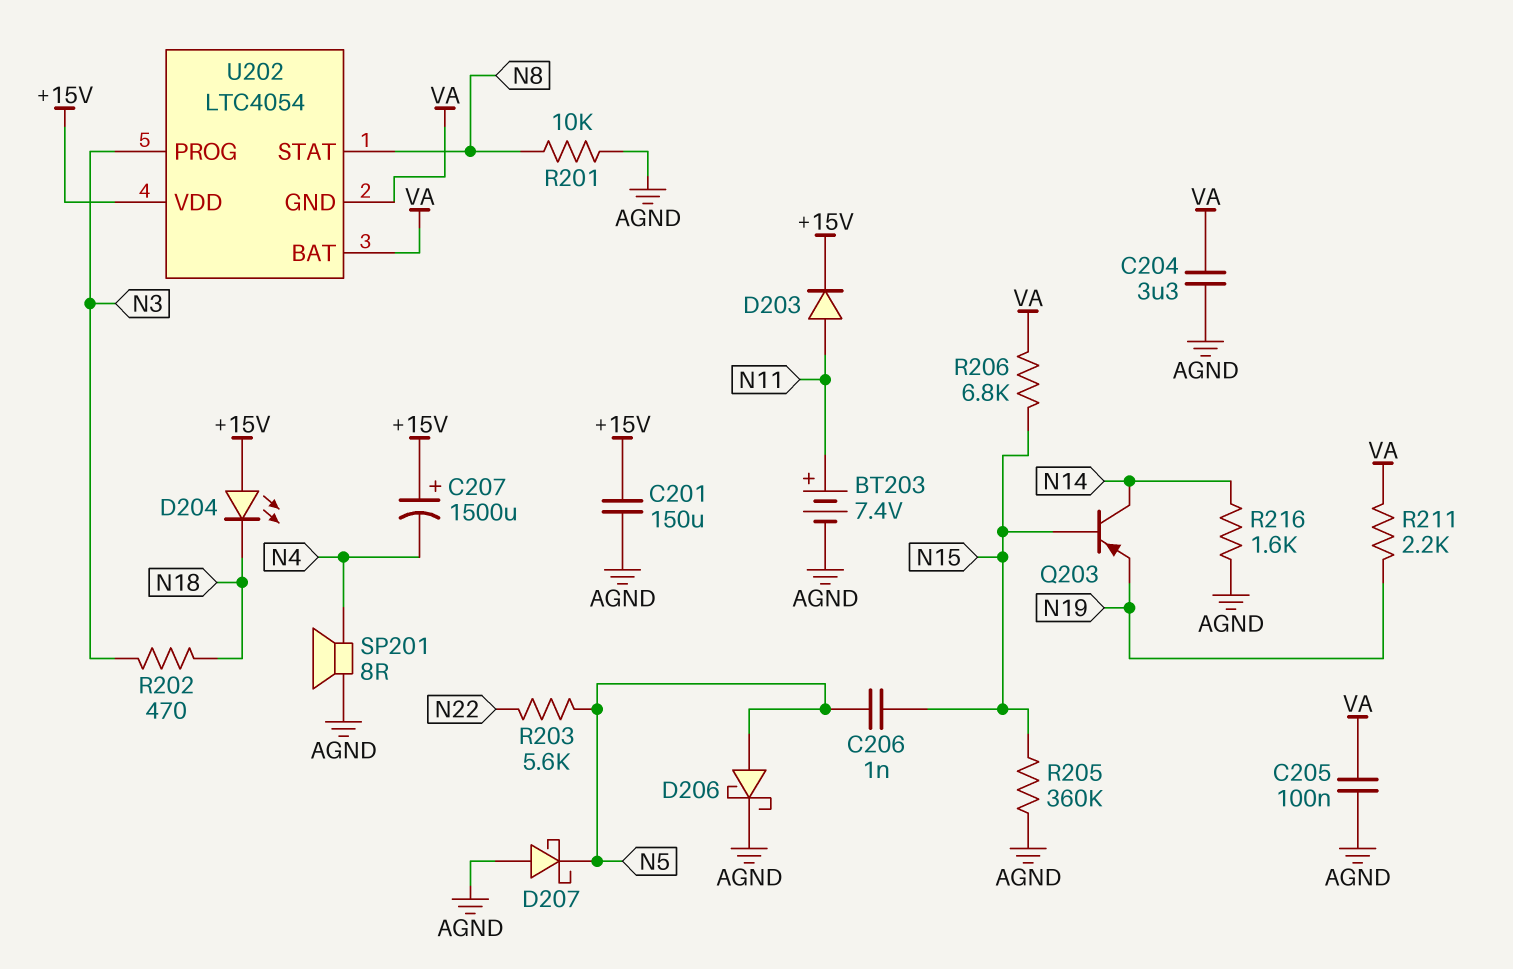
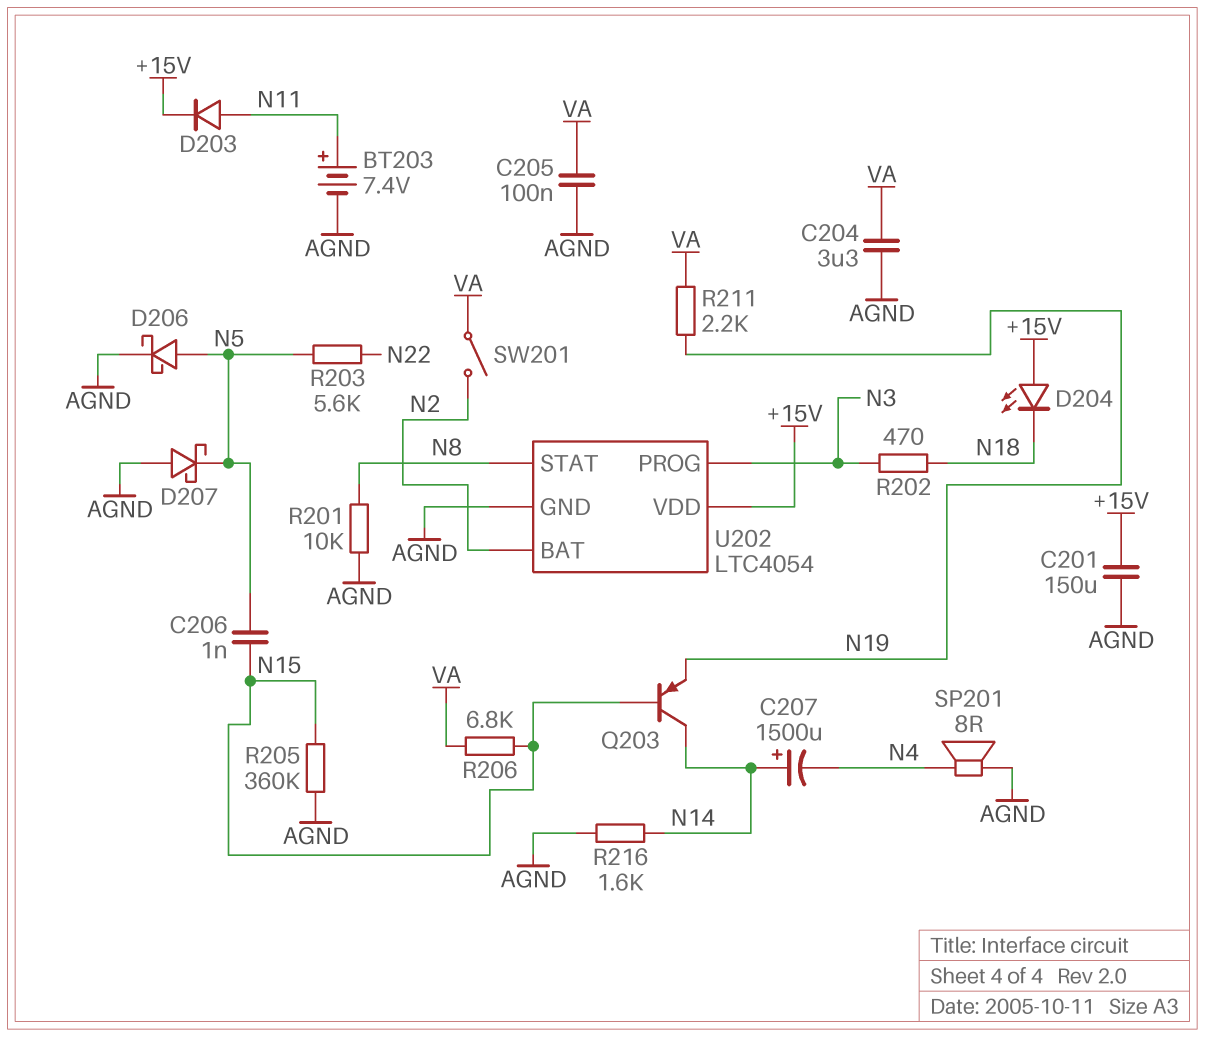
C207: 1500uF (plus +15V, minus N4) -> 1500uF (plus N14, minus N4)
SW201: none -> switch (N2, VA)
U202 pin BAT: VA -> N2
U202 pin GND: VA -> AGND

